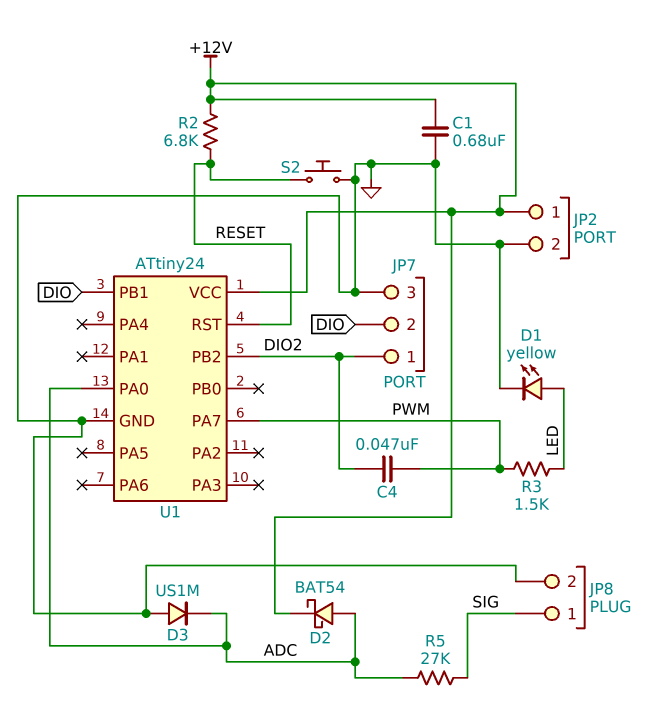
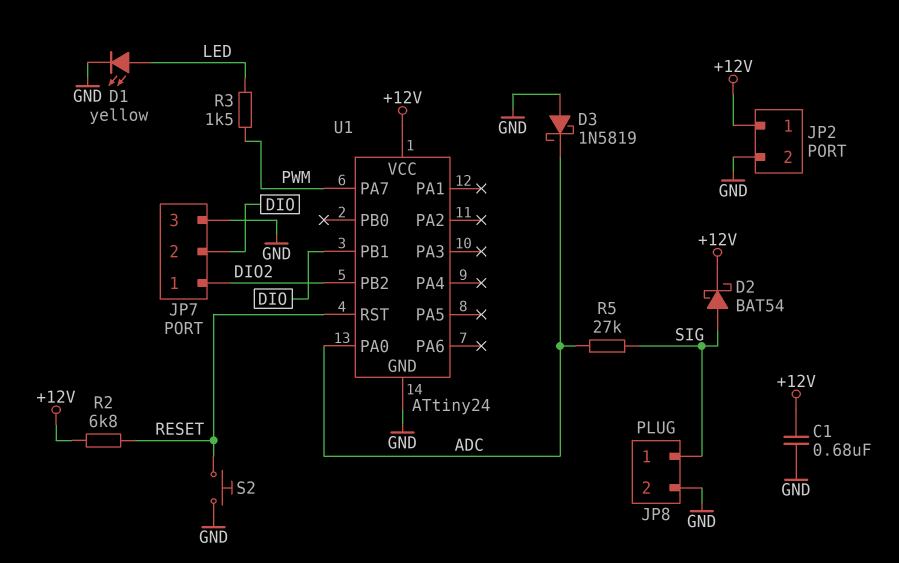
C4: 47nF (DIO2, PWM) -> none
D2: schottky BAT54 (A ADC, K +12V) -> schottky BAT54 (A SIG, K +12V)
D3: diode US1M (A GND, K ADC) -> schottky 1N5819 (A GND, K ADC)

